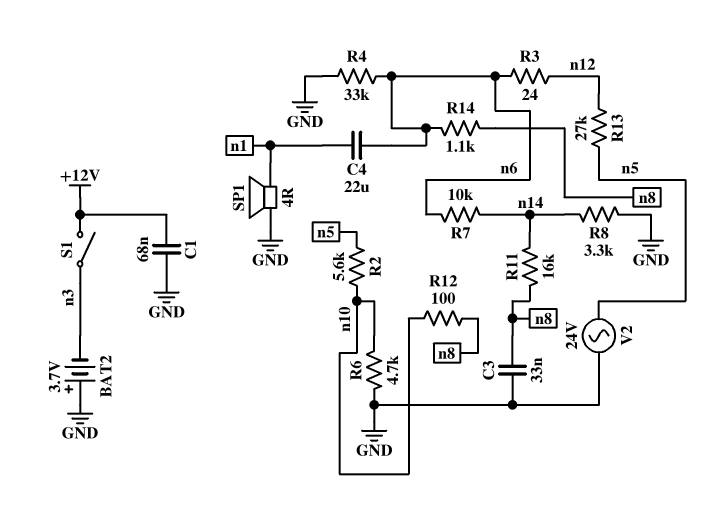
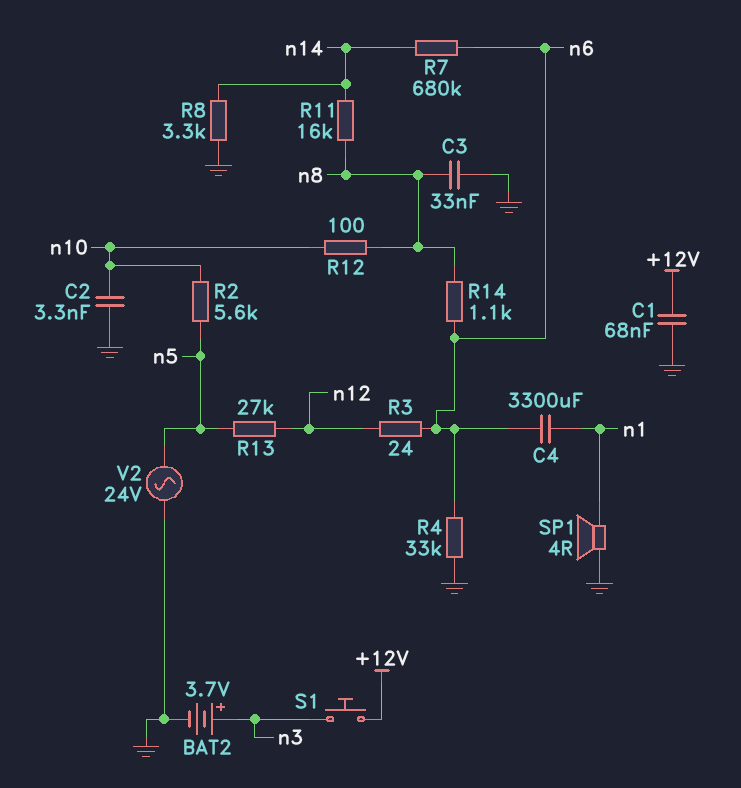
BAT2: 3.7V (plus GND, minus n3) -> 3.7V (plus n3, minus GND)
C2: none -> 3.3nF (GND, n10)
C4: 22uF (n1, n6) -> 3300uF (n1, n6)
R6: 4.7k (GND, n10) -> none
R7: 10k (n6, n14) -> 680k (n6, n14)
S1: switch (+12V, n3) -> button (+12V, n3)

